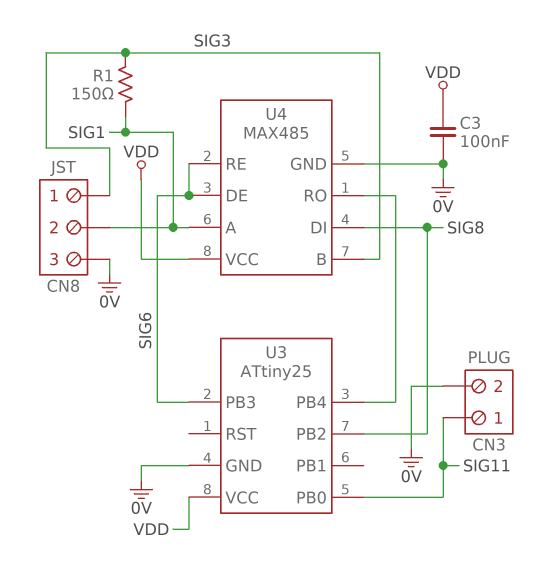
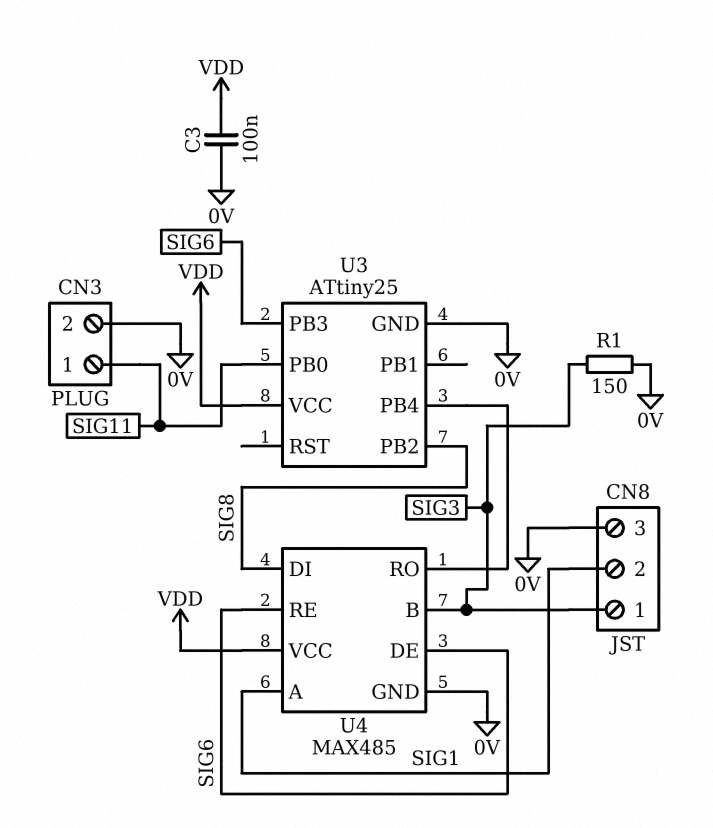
R1: 150 (SIG1, SIG3) -> 150 (0V, SIG3)

